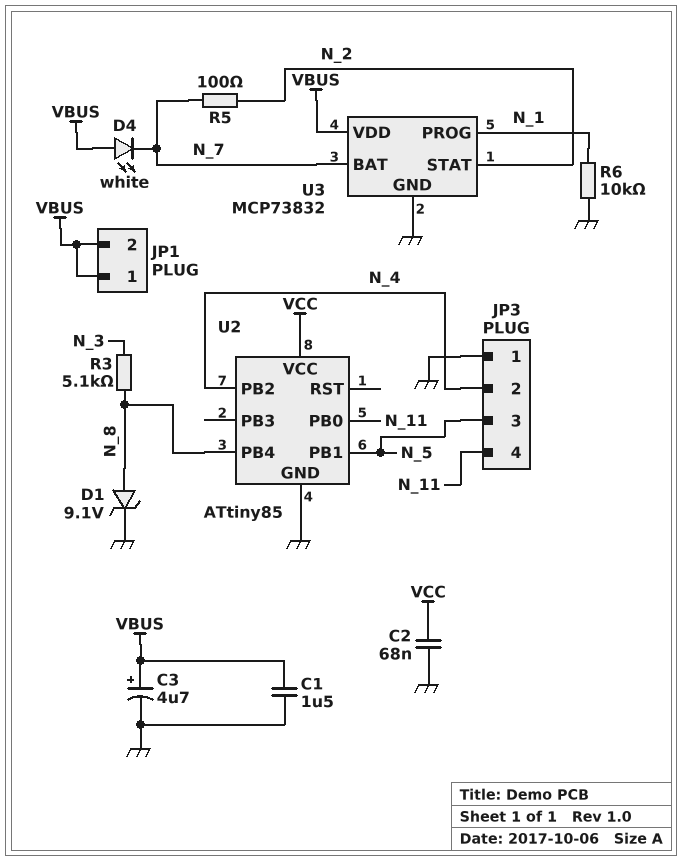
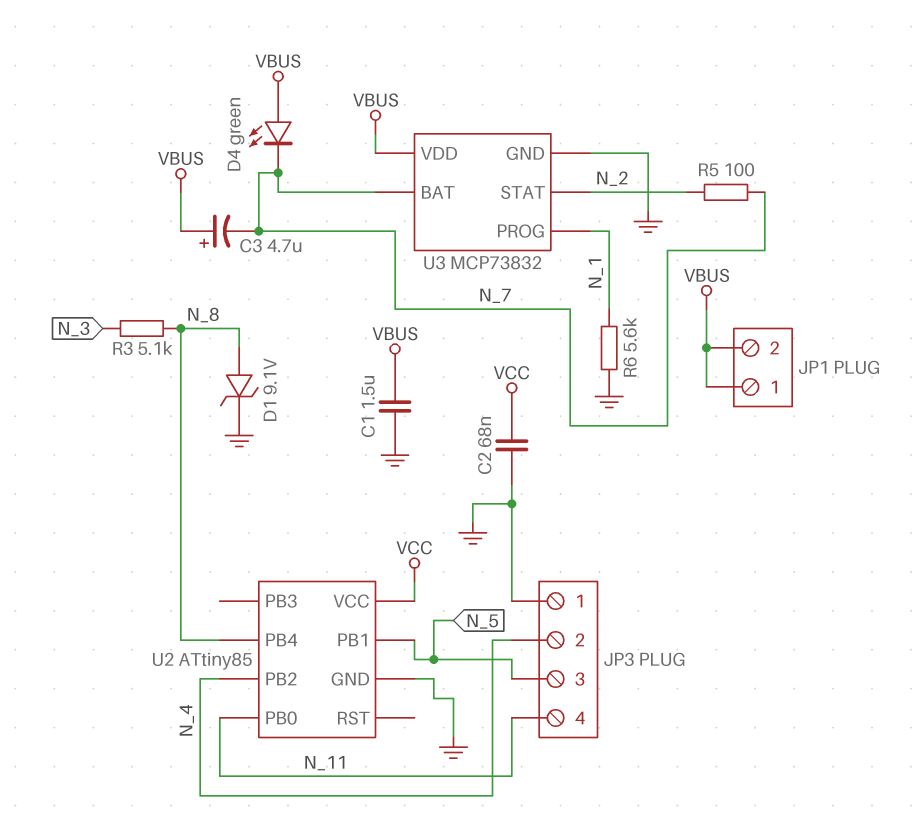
C3: 4.7uF (plus VBUS, minus GND) -> 4.7uF (plus VBUS, minus N_7)
D4: LED white (A VBUS, K N_7) -> LED green (A VBUS, K N_7)
R6: 10k (GND, N_1) -> 5.6k (GND, N_1)

